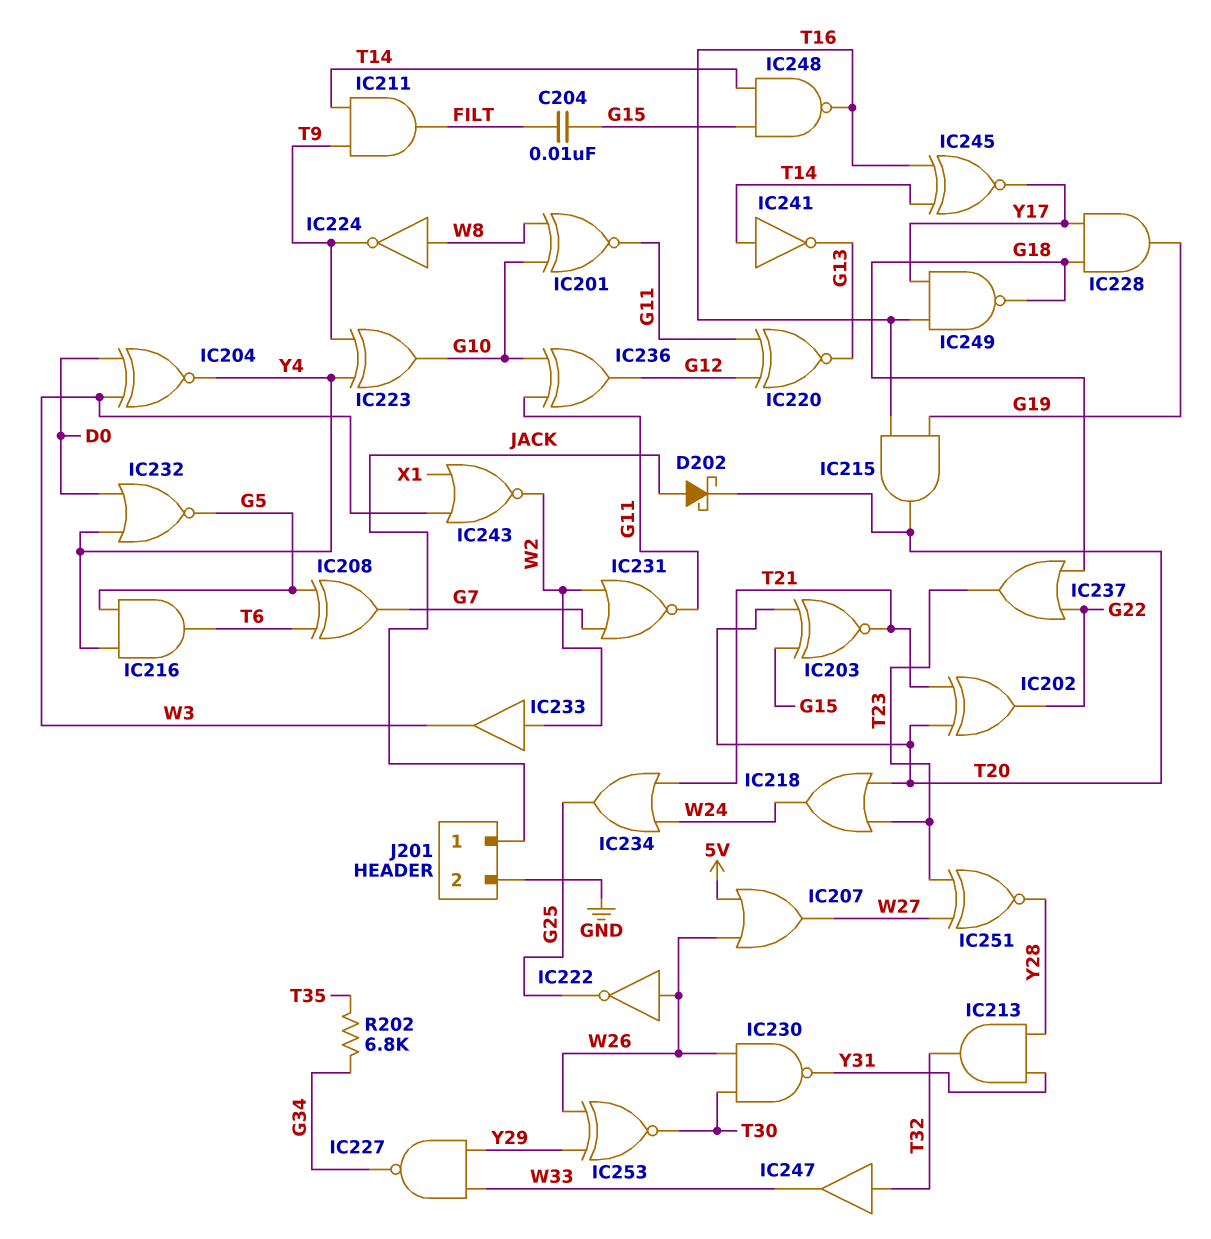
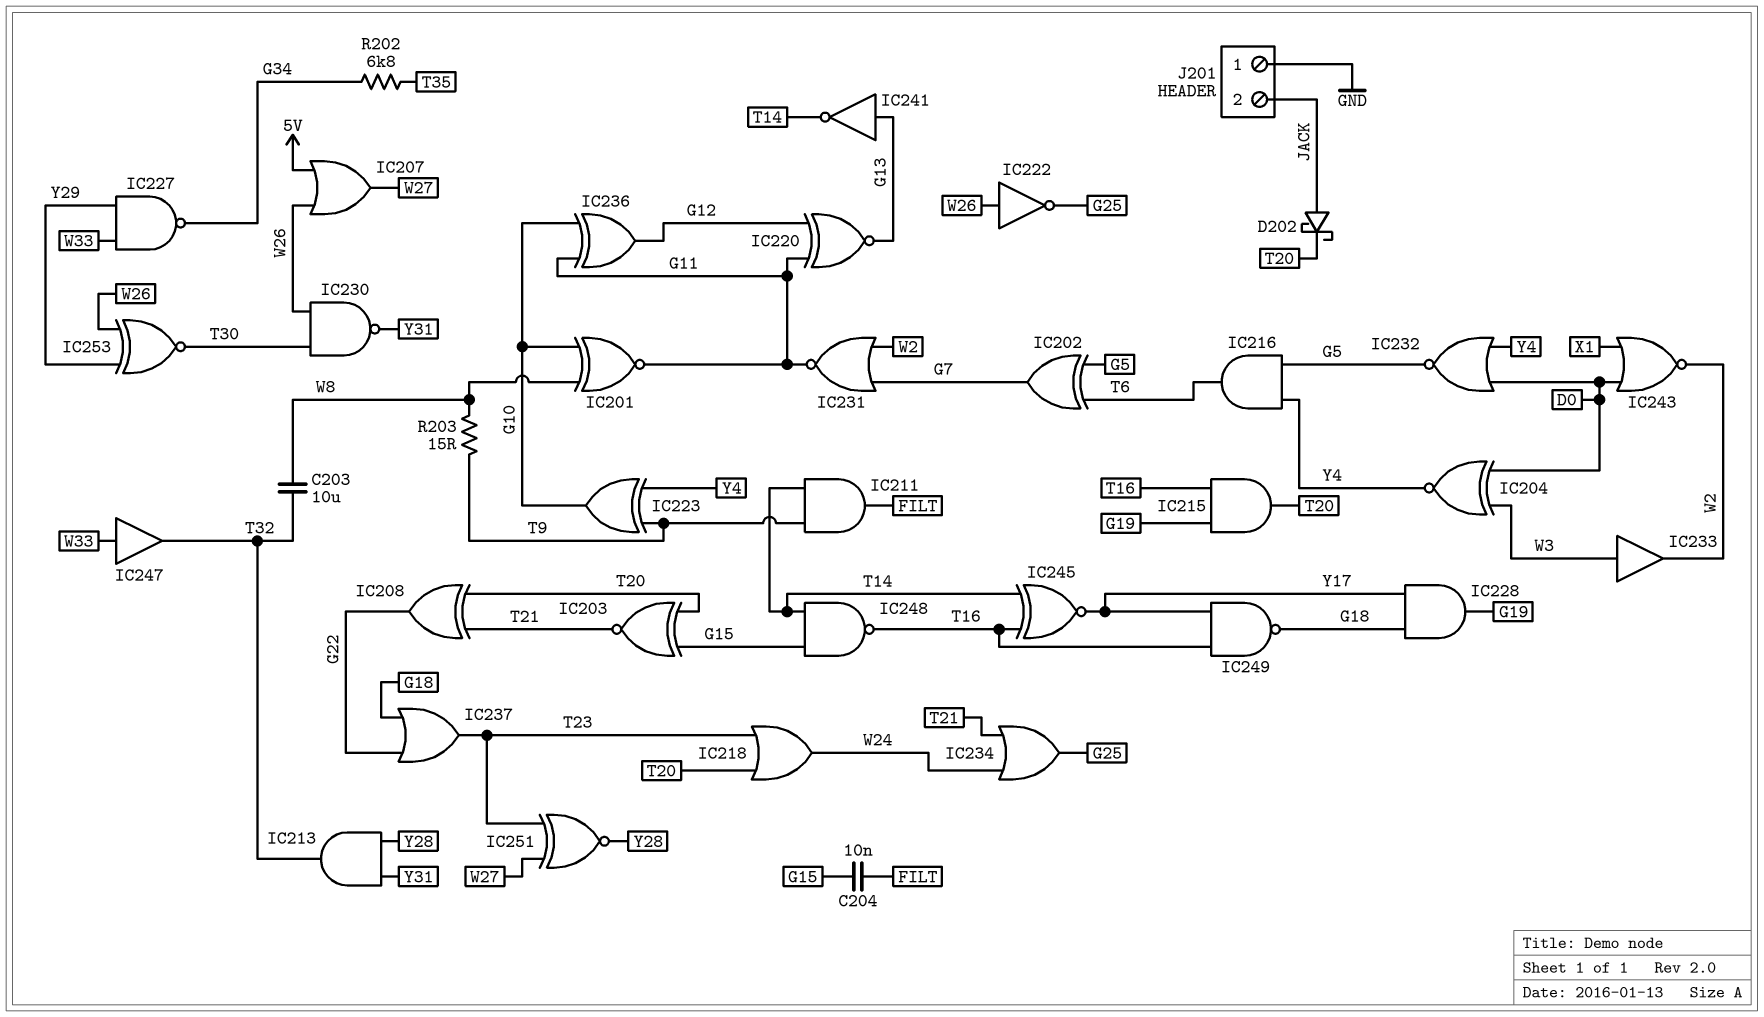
C203: none -> 10uF (T32, W8)
IC202: XOR (in T20, in T21, out G22) -> XOR (in G5, in T6, out G7)
IC208: XOR (in G5, in T6, out G7) -> XOR (in T20, in T21, out G22)
IC224: NOT (in W8, out T9) -> none
IC233: buffer (in W2, out W3) -> buffer (in W3, out W2)
IC241: NOT (in T14, out G13) -> NOT (in G13, out T14)
IC243: NOR (in W3, in X1, out W2) -> NOR (in D0, in X1, out W2)
IC247: buffer (in T32, out W33) -> buffer (in W33, out T32)
J201 pin 1: JACK -> GND
J201 pin 2: GND -> JACK
R203: none -> 15 (T9, W8)

